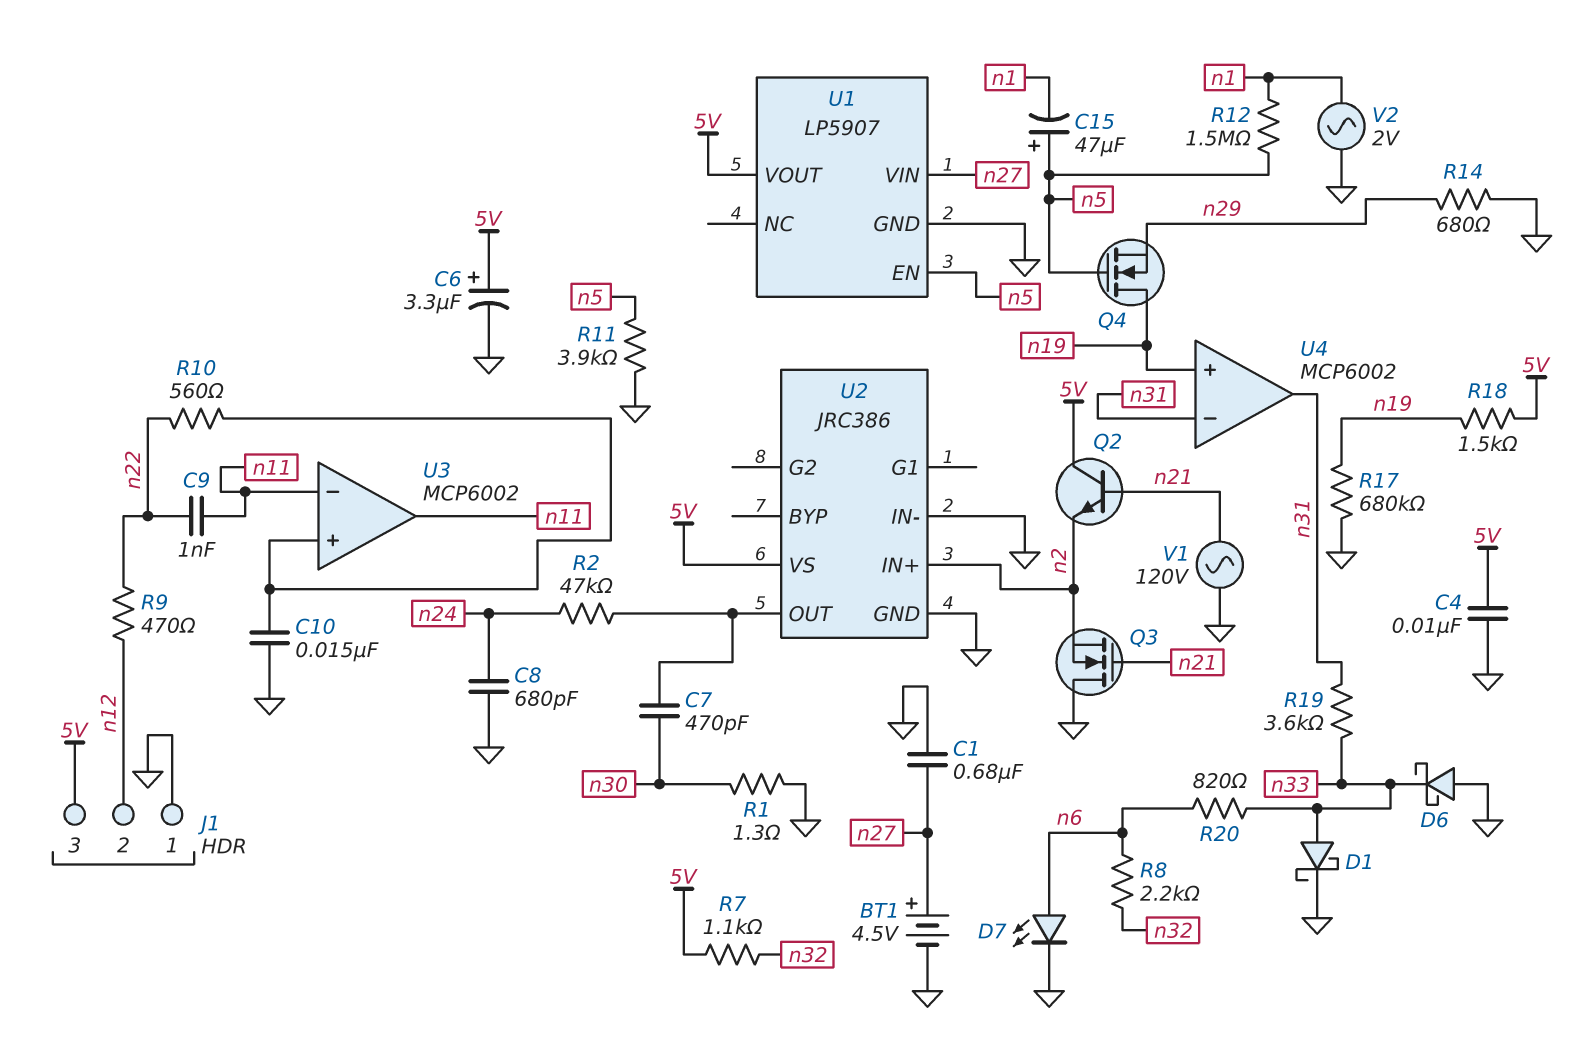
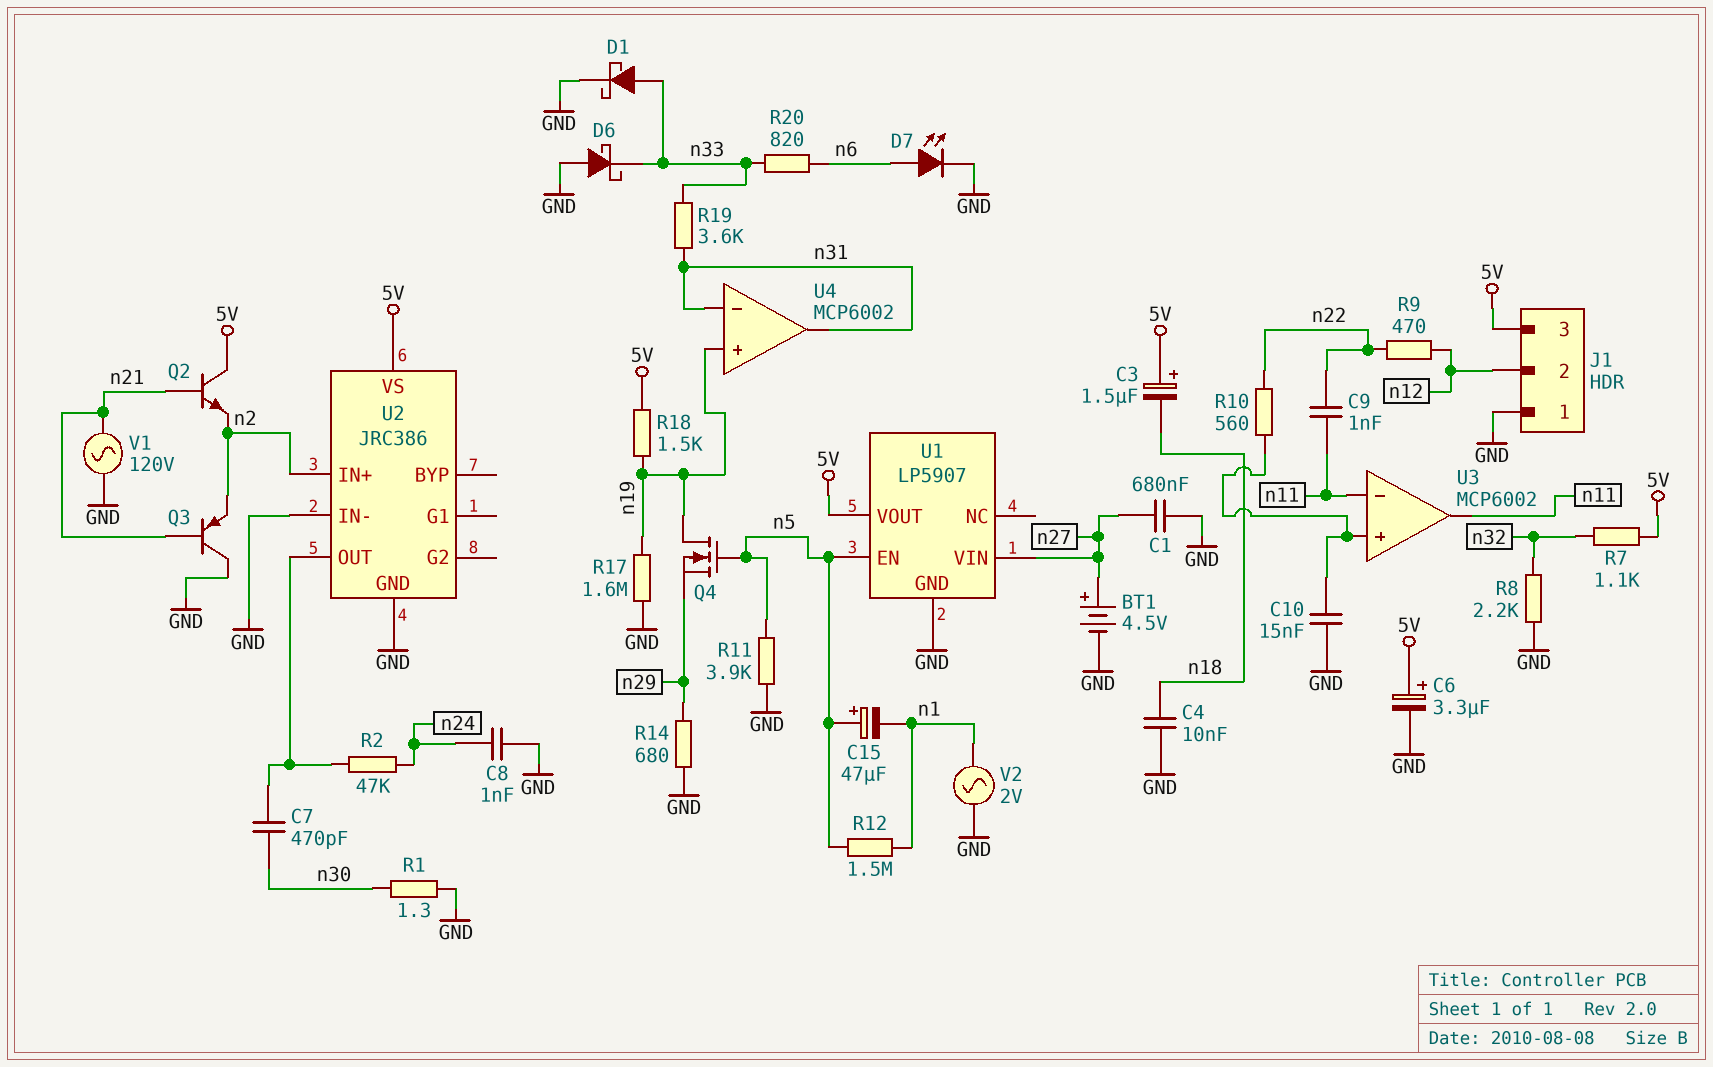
C3: none -> 1.5uF (plus 5V, minus n18)
C4: 10nF (5V, GND) -> 10nF (GND, n18)
C8: 680pF (GND, n24) -> 1nF (GND, n24)
Q3: NMOS (G n21, D GND, S n2) -> PNP (B n21, C GND, E n2)
R8: 2.2k (n6, n32) -> 2.2k (GND, n32)
R17: 680k (GND, n19) -> 1.6M (GND, n19)

